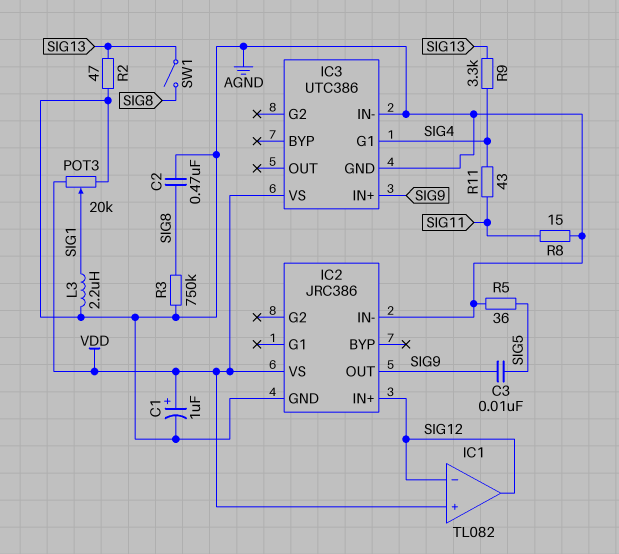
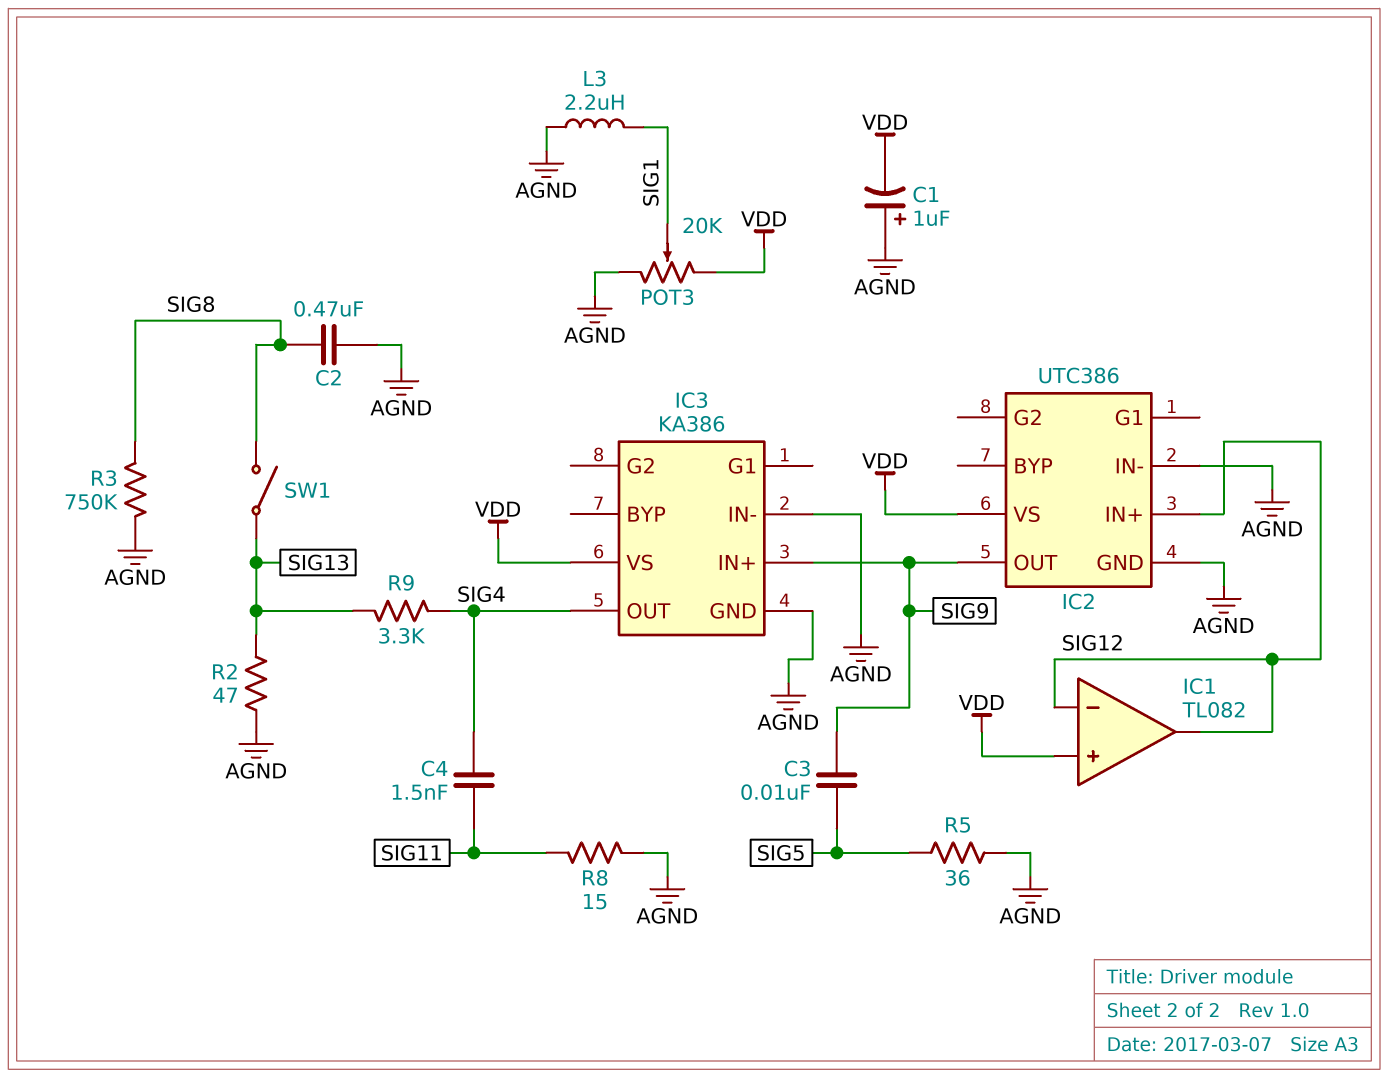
C1: 1uF (plus VDD, minus AGND) -> 1uF (plus AGND, minus VDD)
C4: none -> 1.5nF (SIG4, SIG11)
IC2: JRC386 -> UTC386
IC3: UTC386 -> KA386
IC3 pin G1: SIG4 -> none
IC3 pin OUT: none -> SIG4
R11: 43 (SIG4, SIG11) -> none

